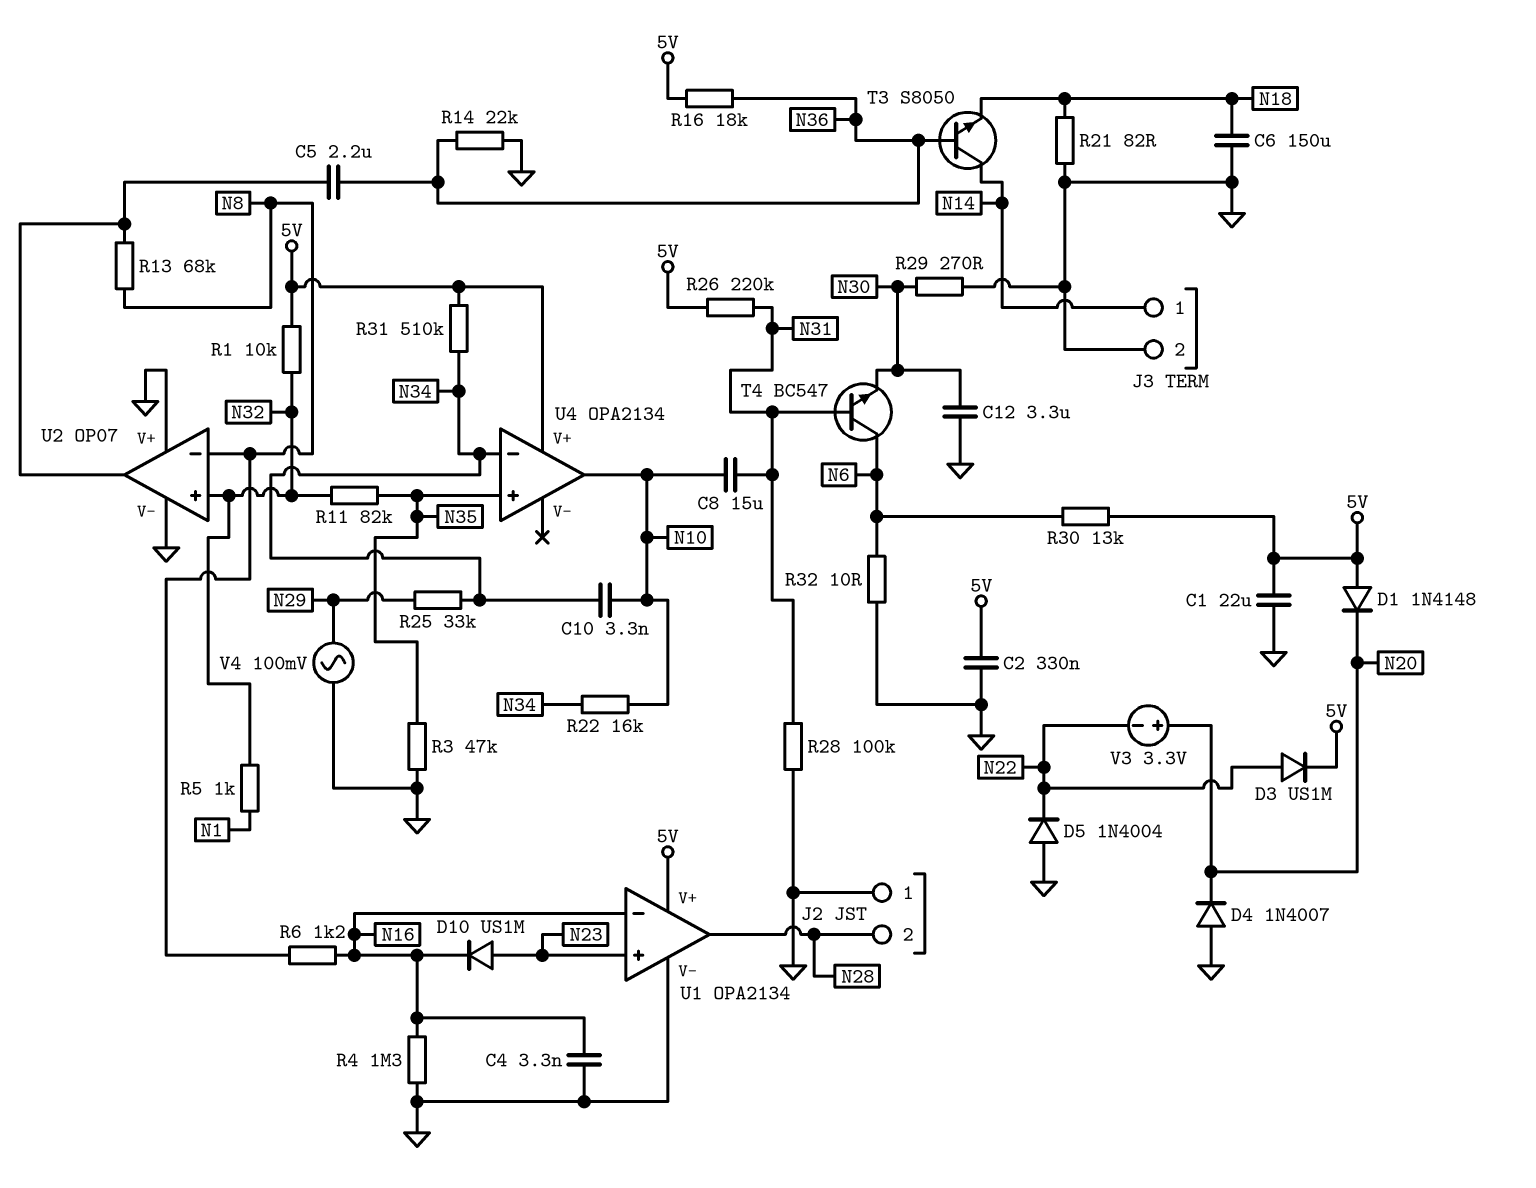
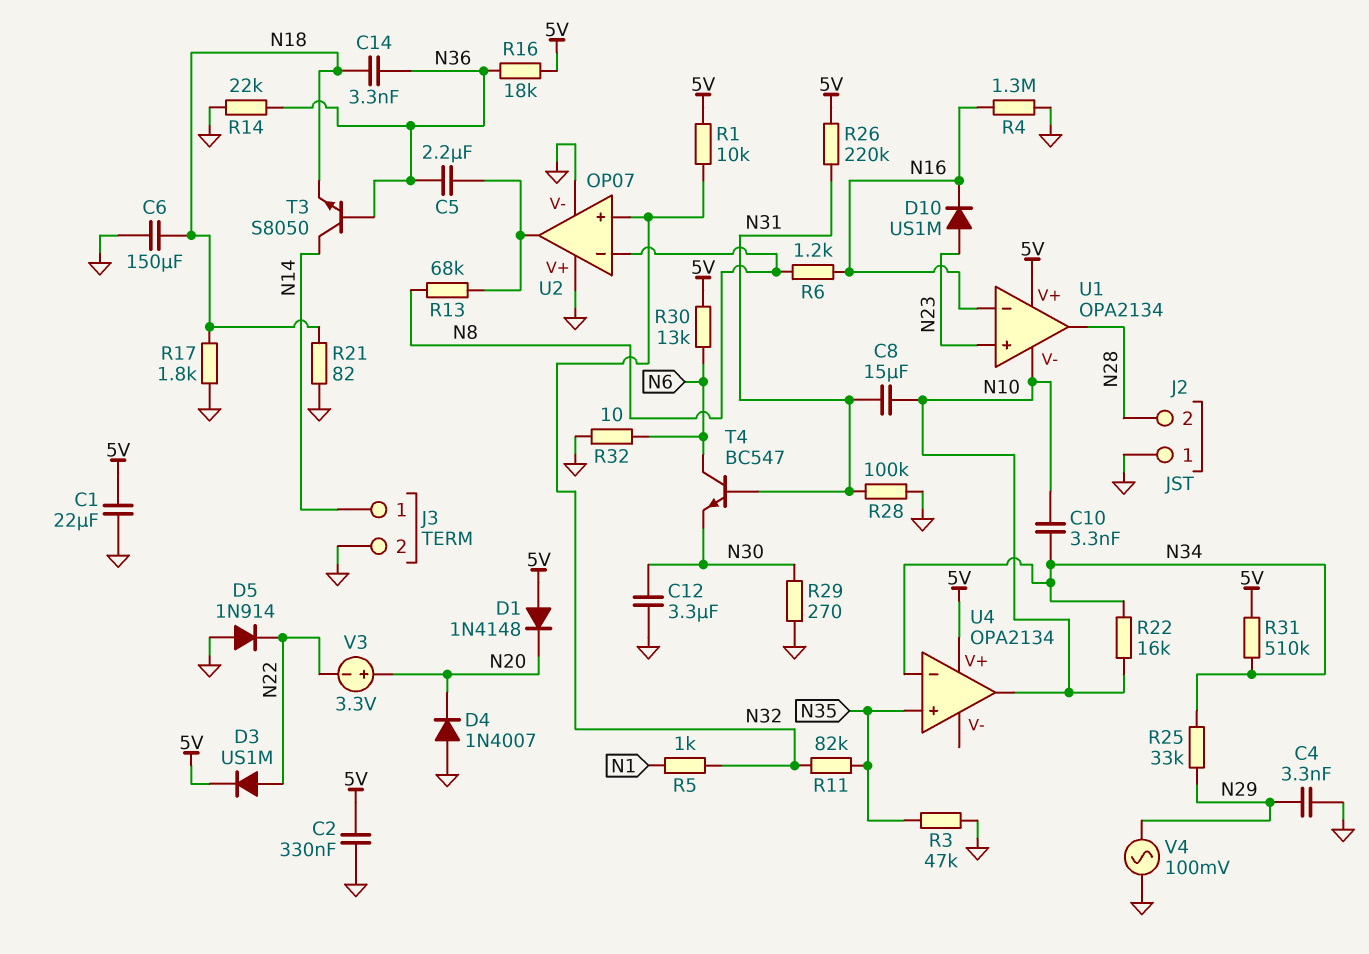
C4: 3.3nF (GND, N16) -> 3.3nF (GND, N29)
C14: none -> 3.3nF (N18, N36)
D5: diode 1N4004 (A GND, K N22) -> diode 1N914 (A GND, K N22)
R17: none -> 1.8k (GND, N18)
U1 pin V-: GND -> N10

